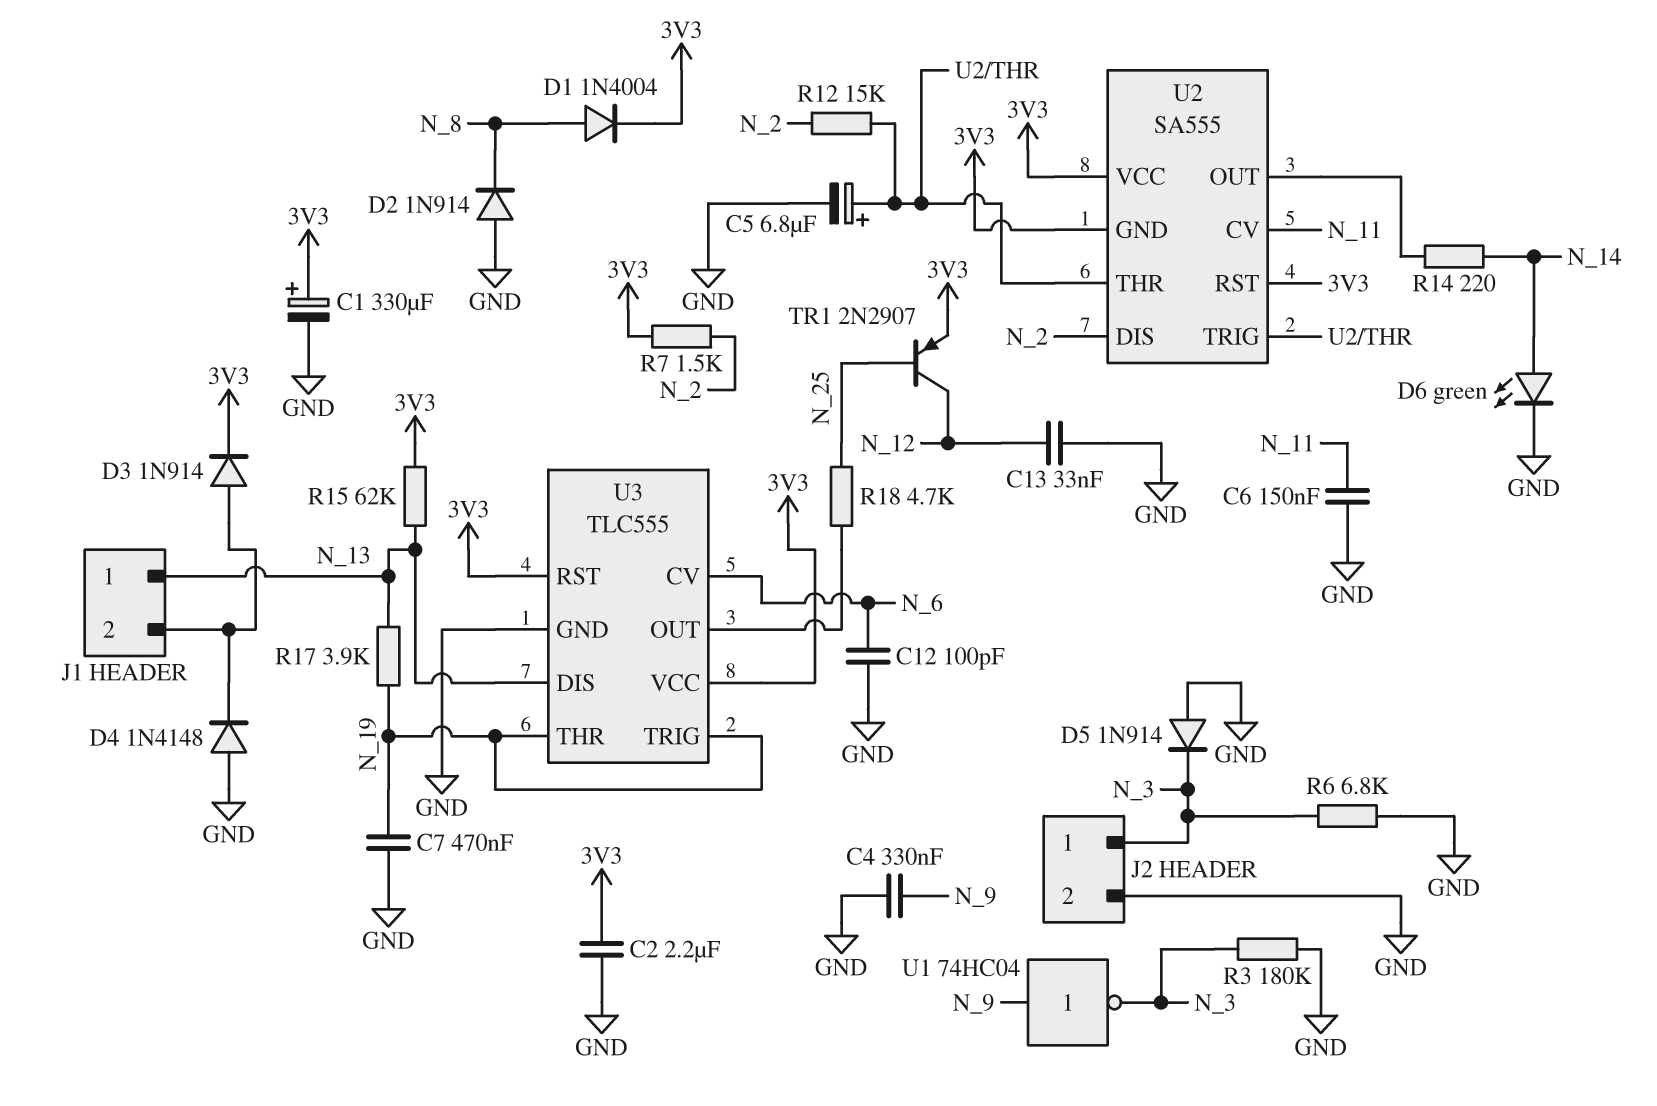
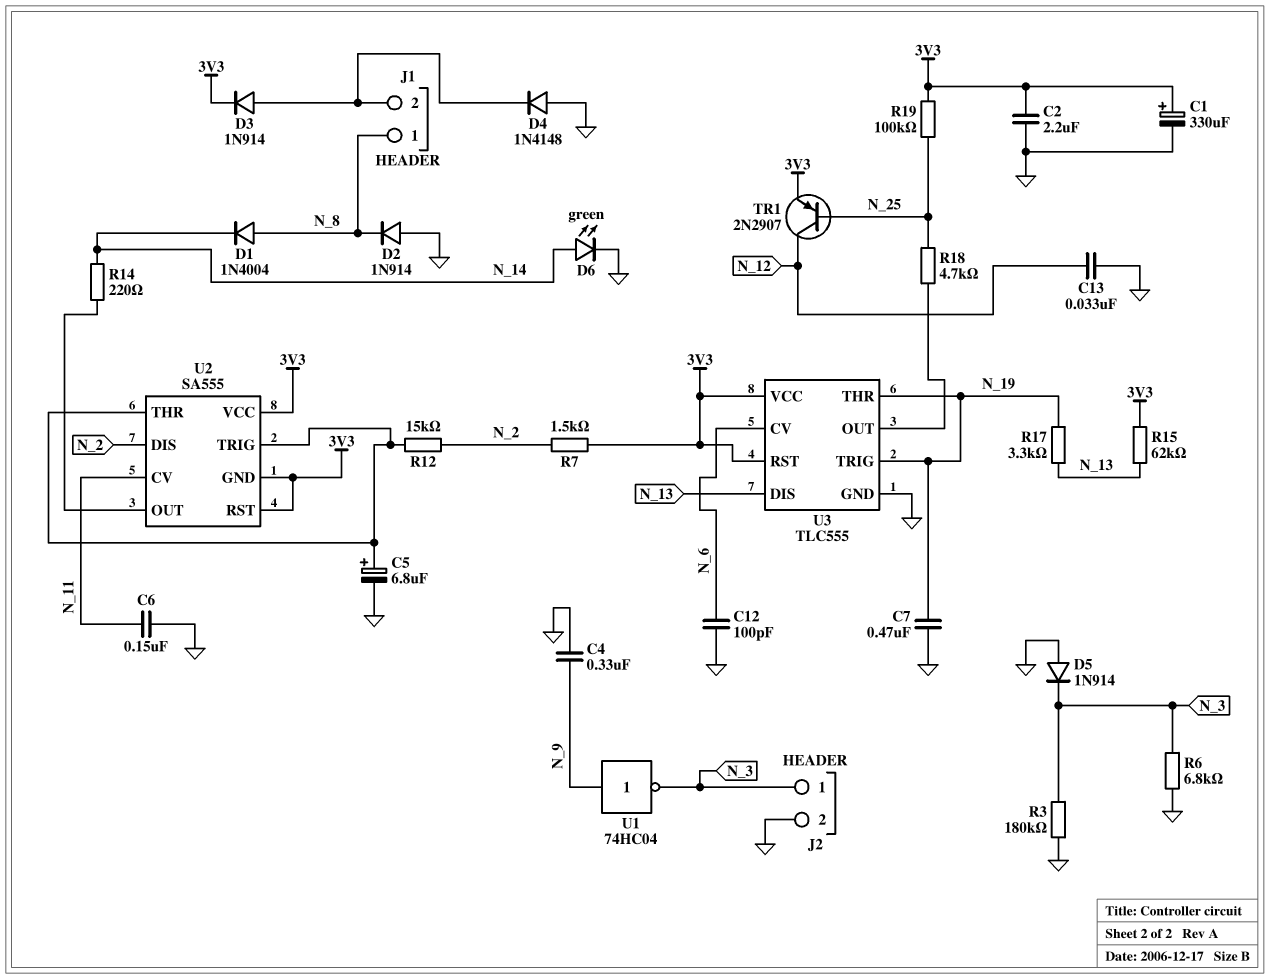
D1: diode 1N4004 (A N_8, K 3V3) -> diode 1N4004 (A N_8, K N_14)
J1 pin 1: N_13 -> N_8
R17: 3.9k (N_13, N_19) -> 3.3k (N_13, N_19)
R19: none -> 100k (3V3, N_25)

